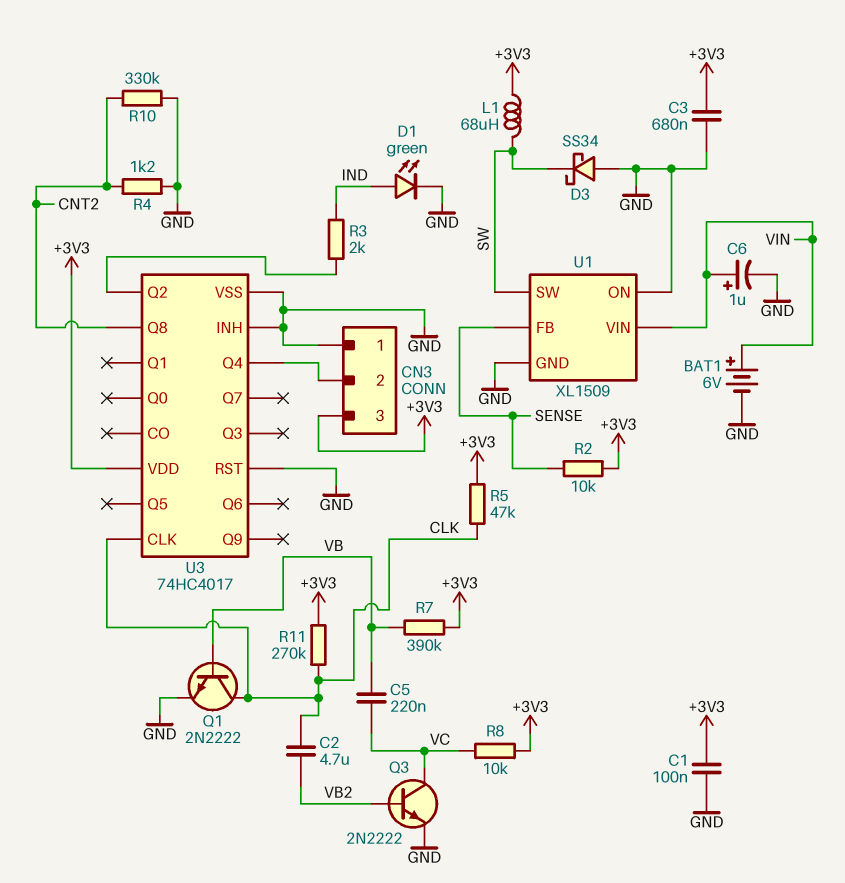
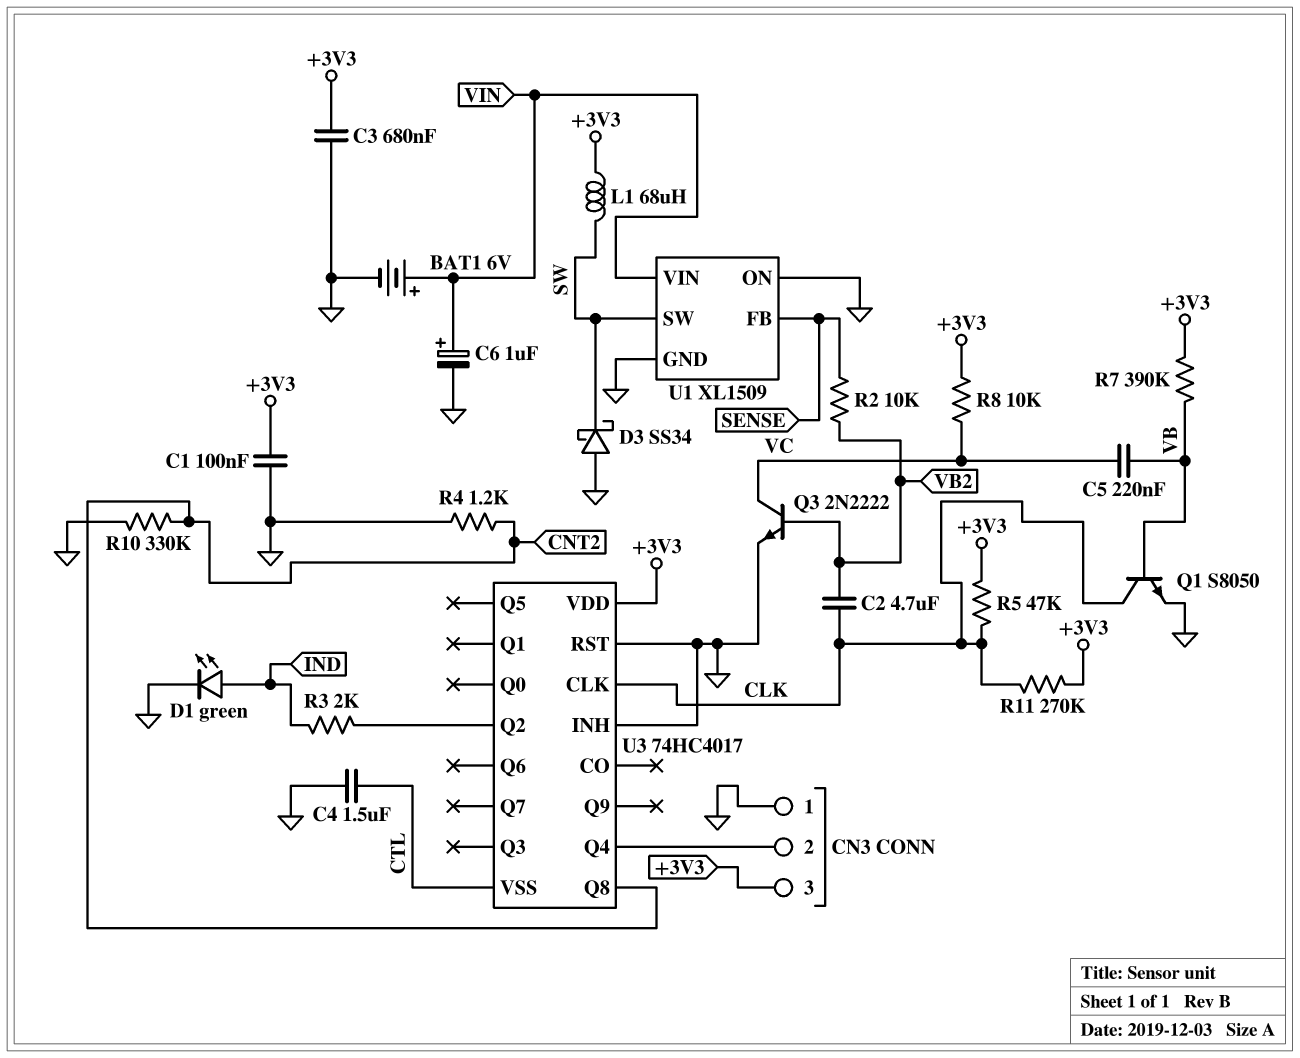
C4: none -> 1.5uF (CTL, GND)
Q1: NPN 2N2222 (B VB, C CLK, E GND) -> NPN S8050 (B VB, C CLK, E GND)
R2: 10k (+3V3, SENSE) -> 10k (SENSE, VB2)
U3 pin VSS: GND -> CTL

